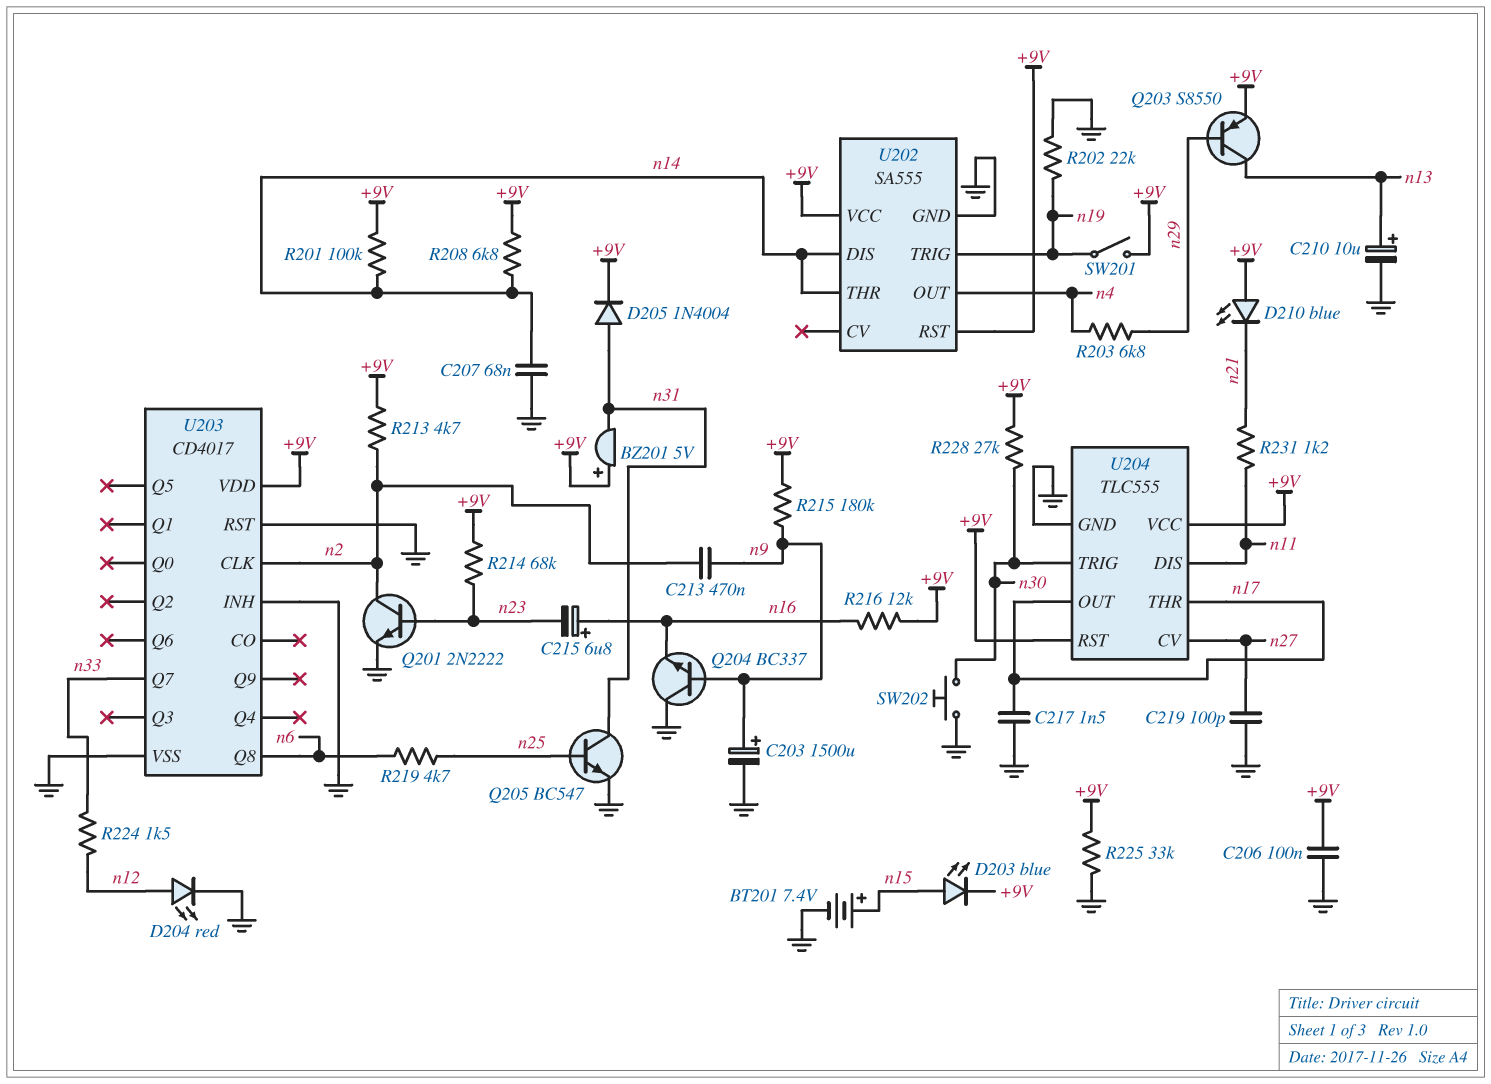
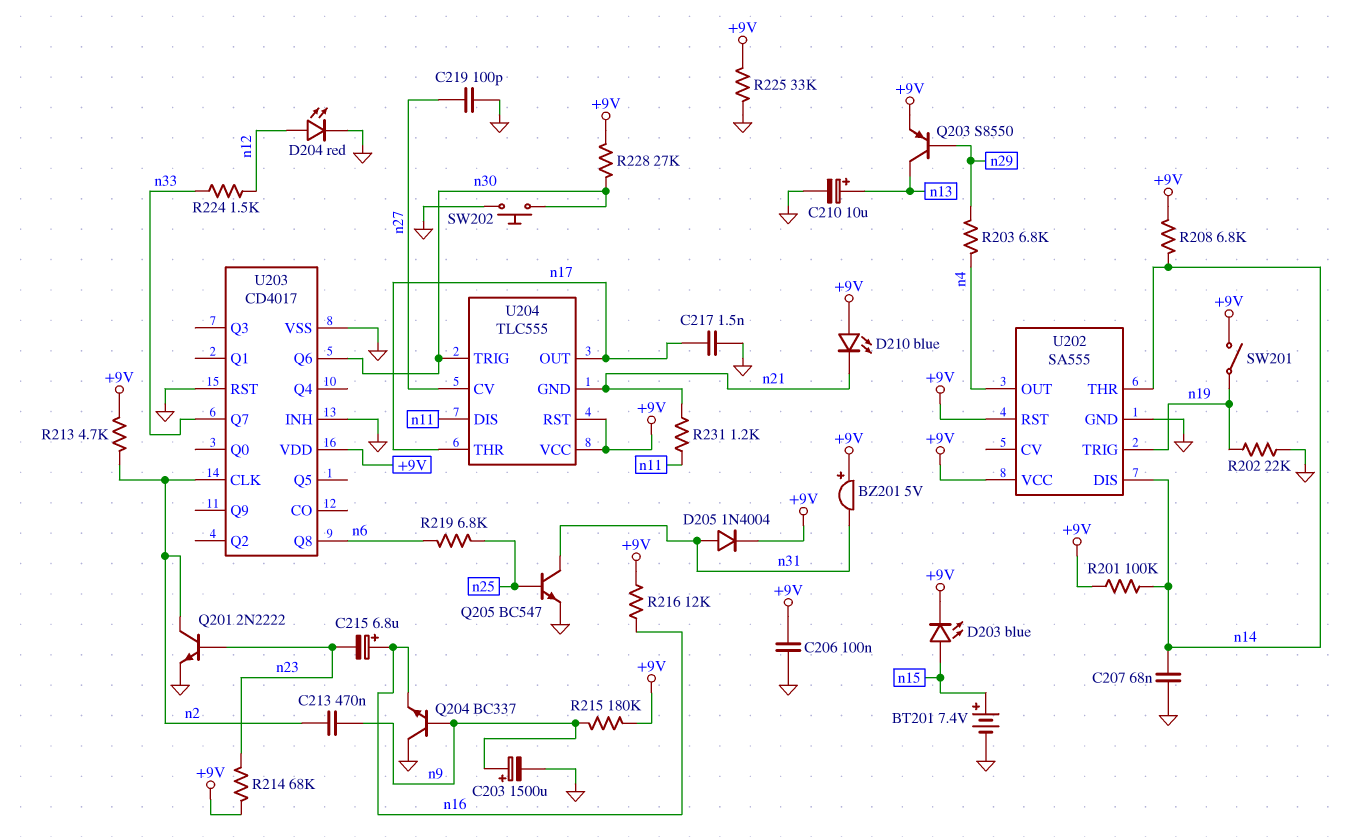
R219: 4.7k (n6, n25) -> 6.8k (n6, n25)
U203 pin Q6: none -> n30
U204 pin GND: GND -> n21

